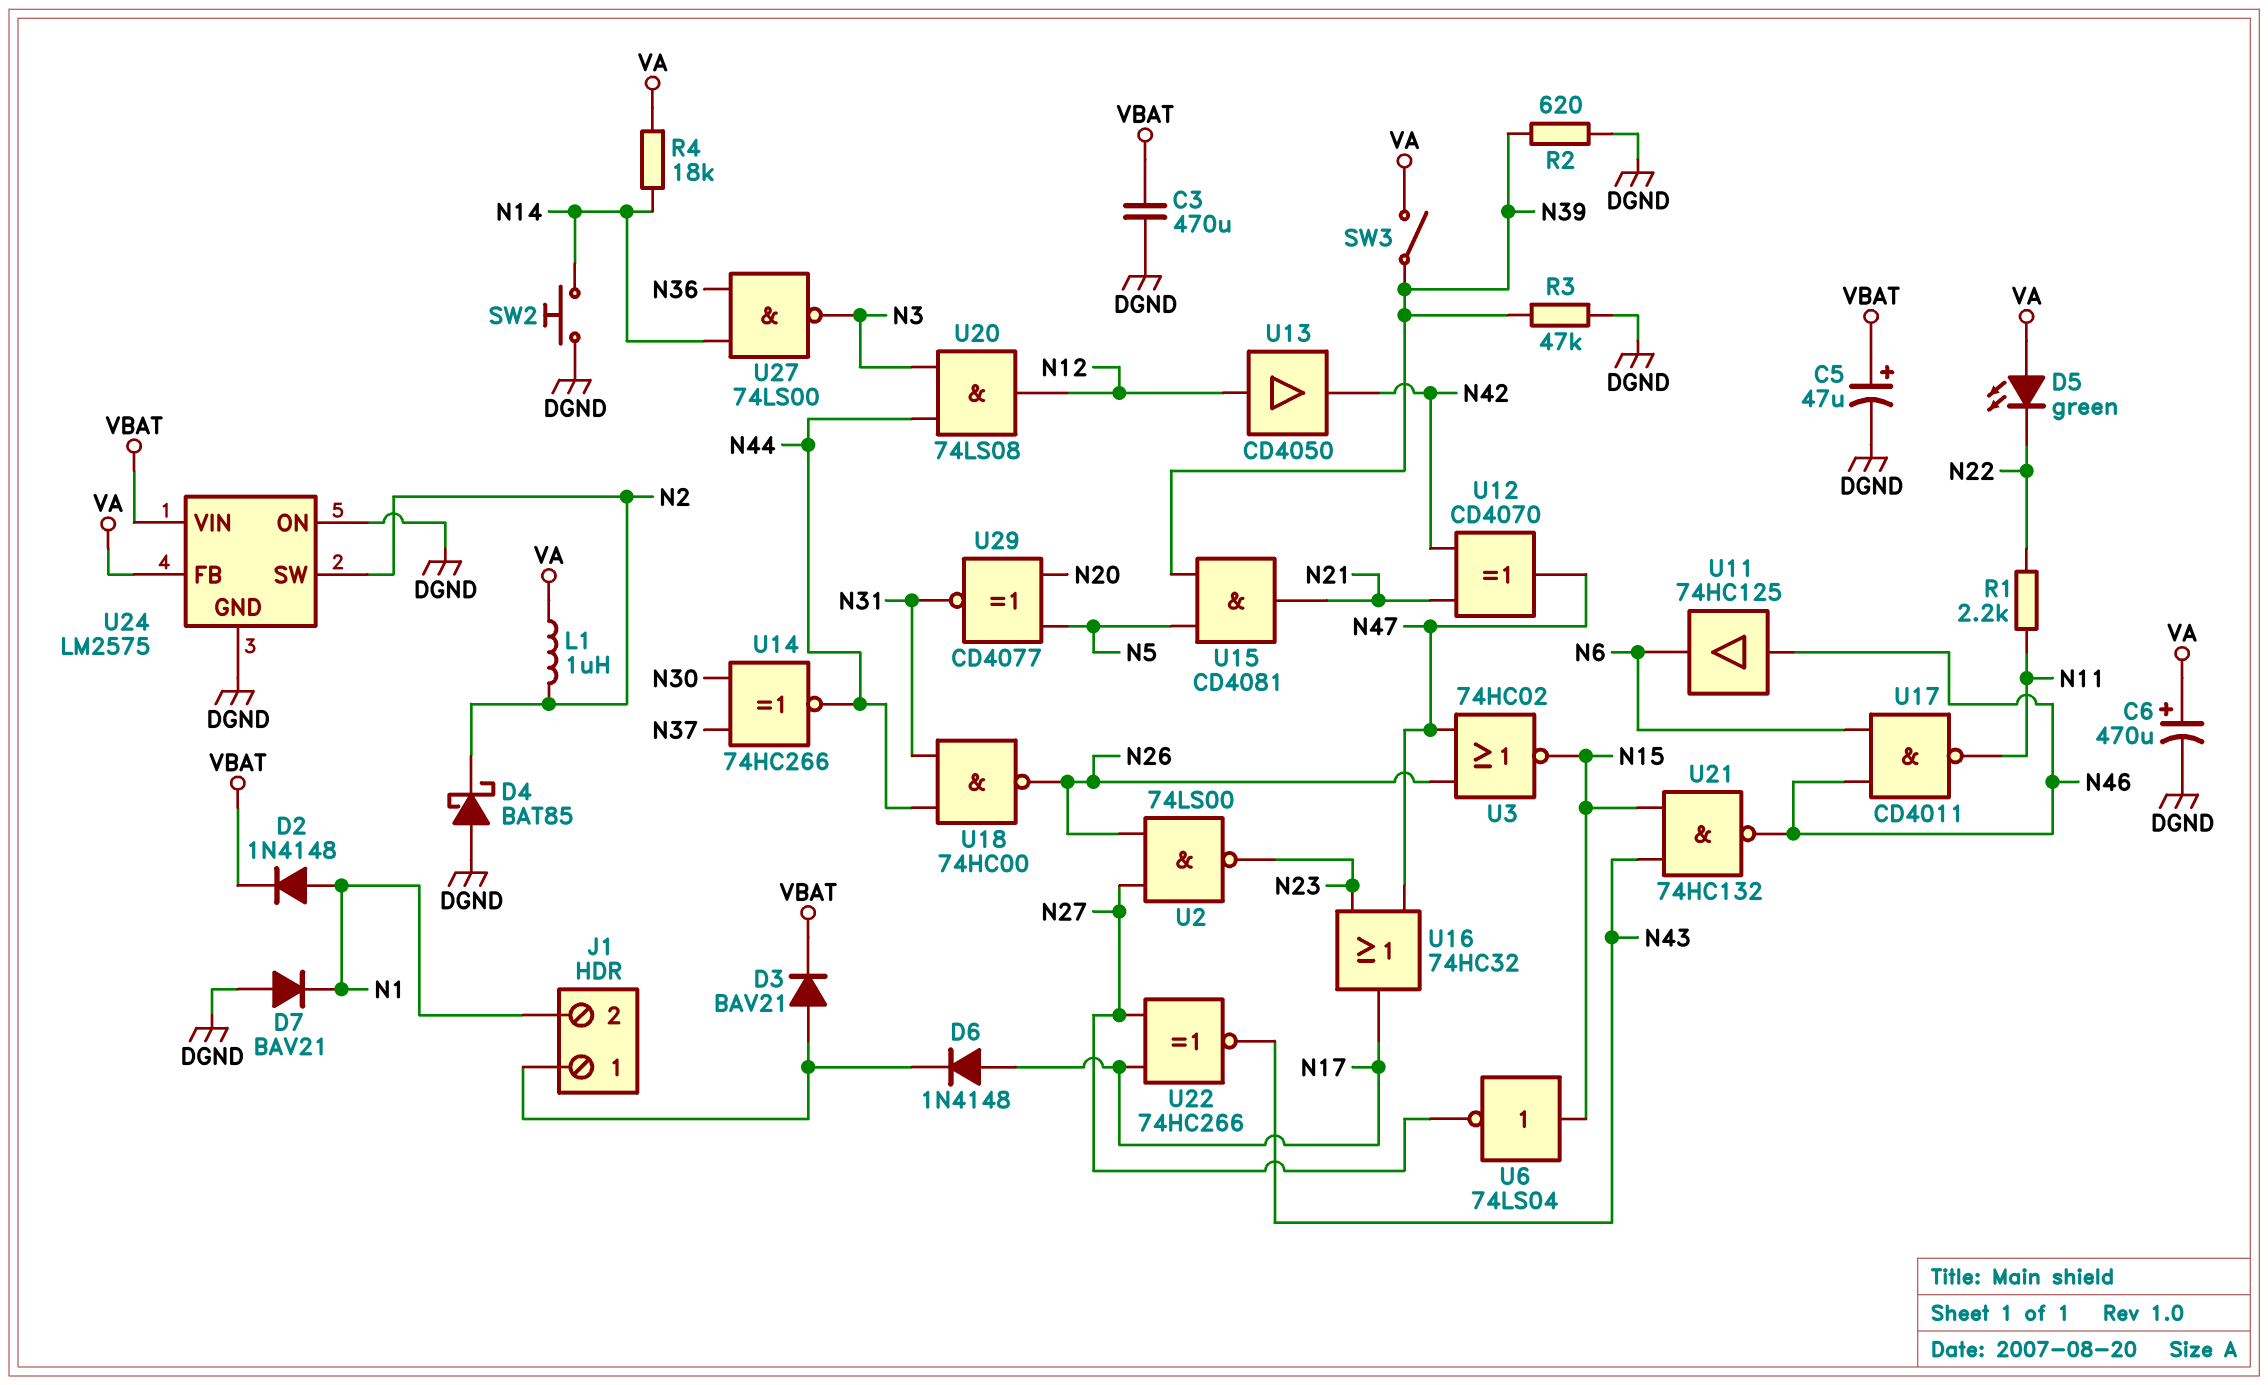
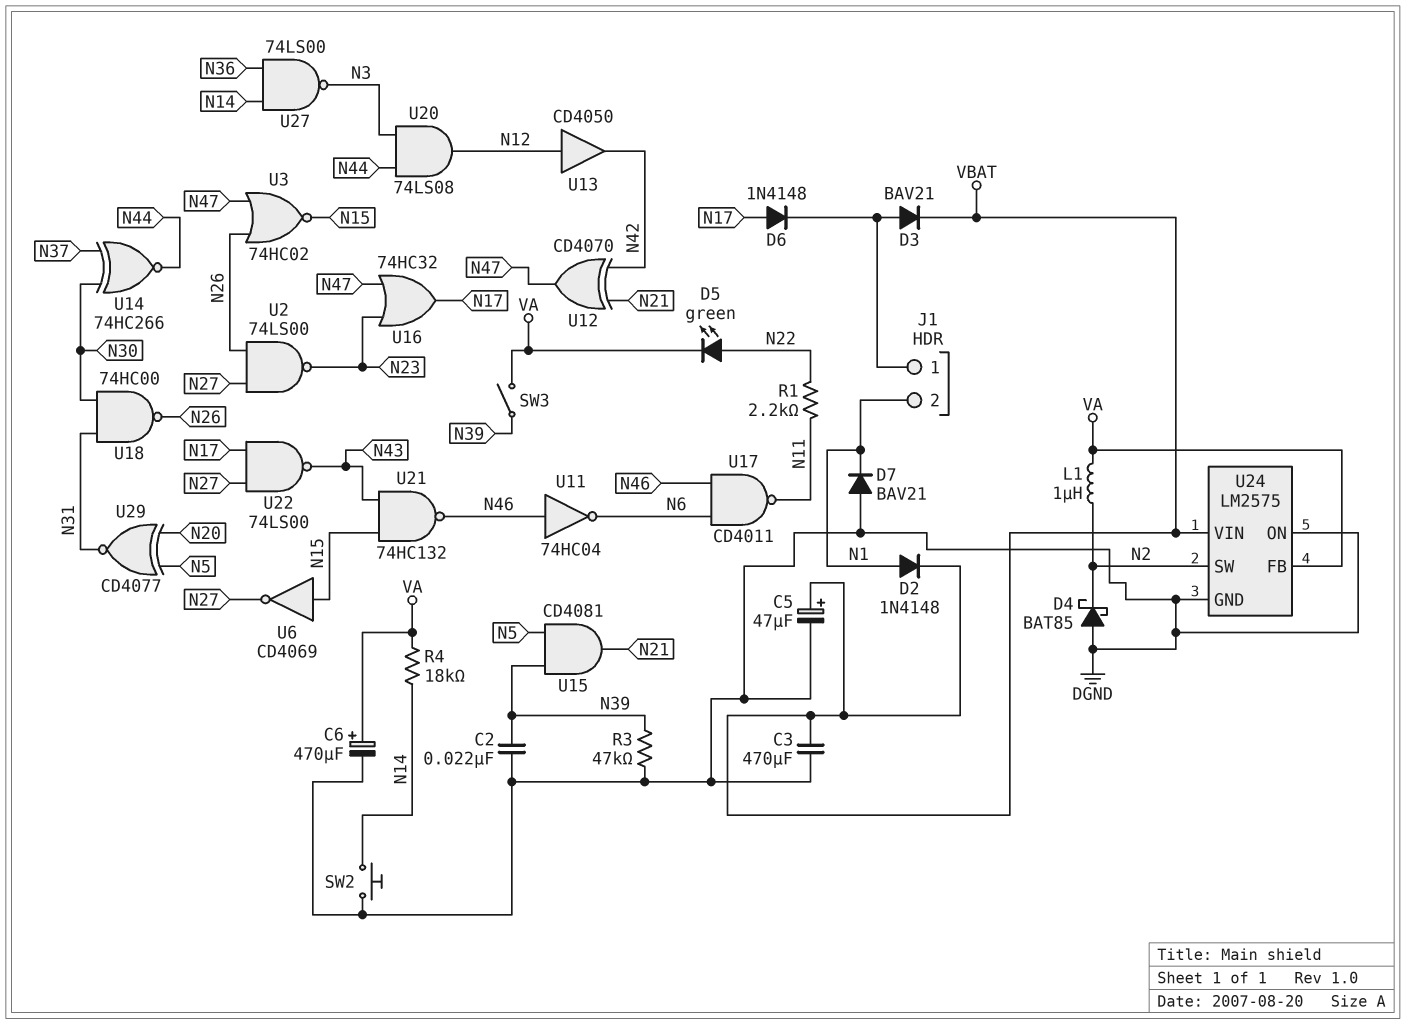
C2: none -> 22nF (DGND, N39)
D5: LED green (A VA, K N22) -> LED green (A N22, K VA)
R2: 620 (DGND, N39) -> none
U6: NOT 74LS04 (in N15, out N27) -> NOT CD4069 (in N15, out N27)
U11: buffer 74HC125 (in N46, out N6) -> NOT 74HC04 (in N46, out N6)
U18: NAND 74HC00 (in N31, in N44, out N26) -> NAND 74HC00 (in N30, in N31, out N26)
U22: XNOR 74HC266 (in N17, in N27, out N43) -> NAND 74LS00 (in N17, in N27, out N43)

